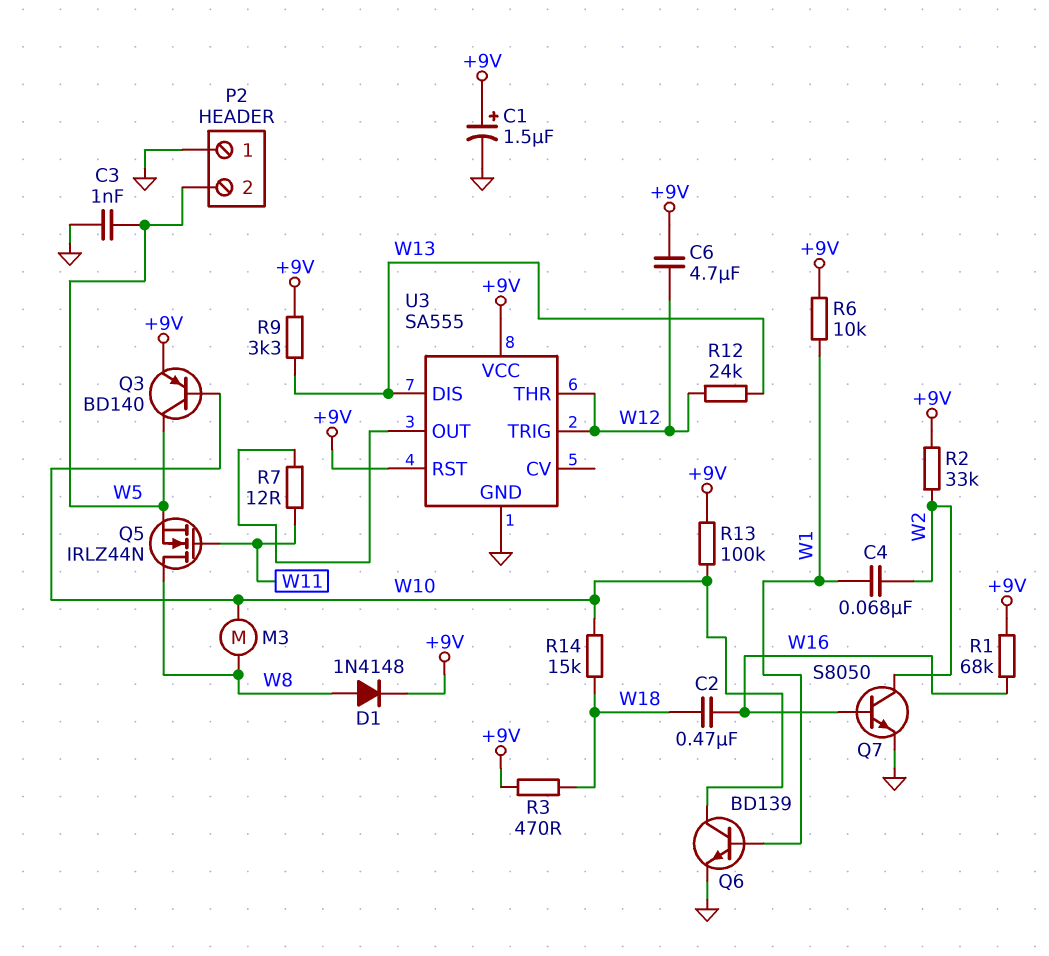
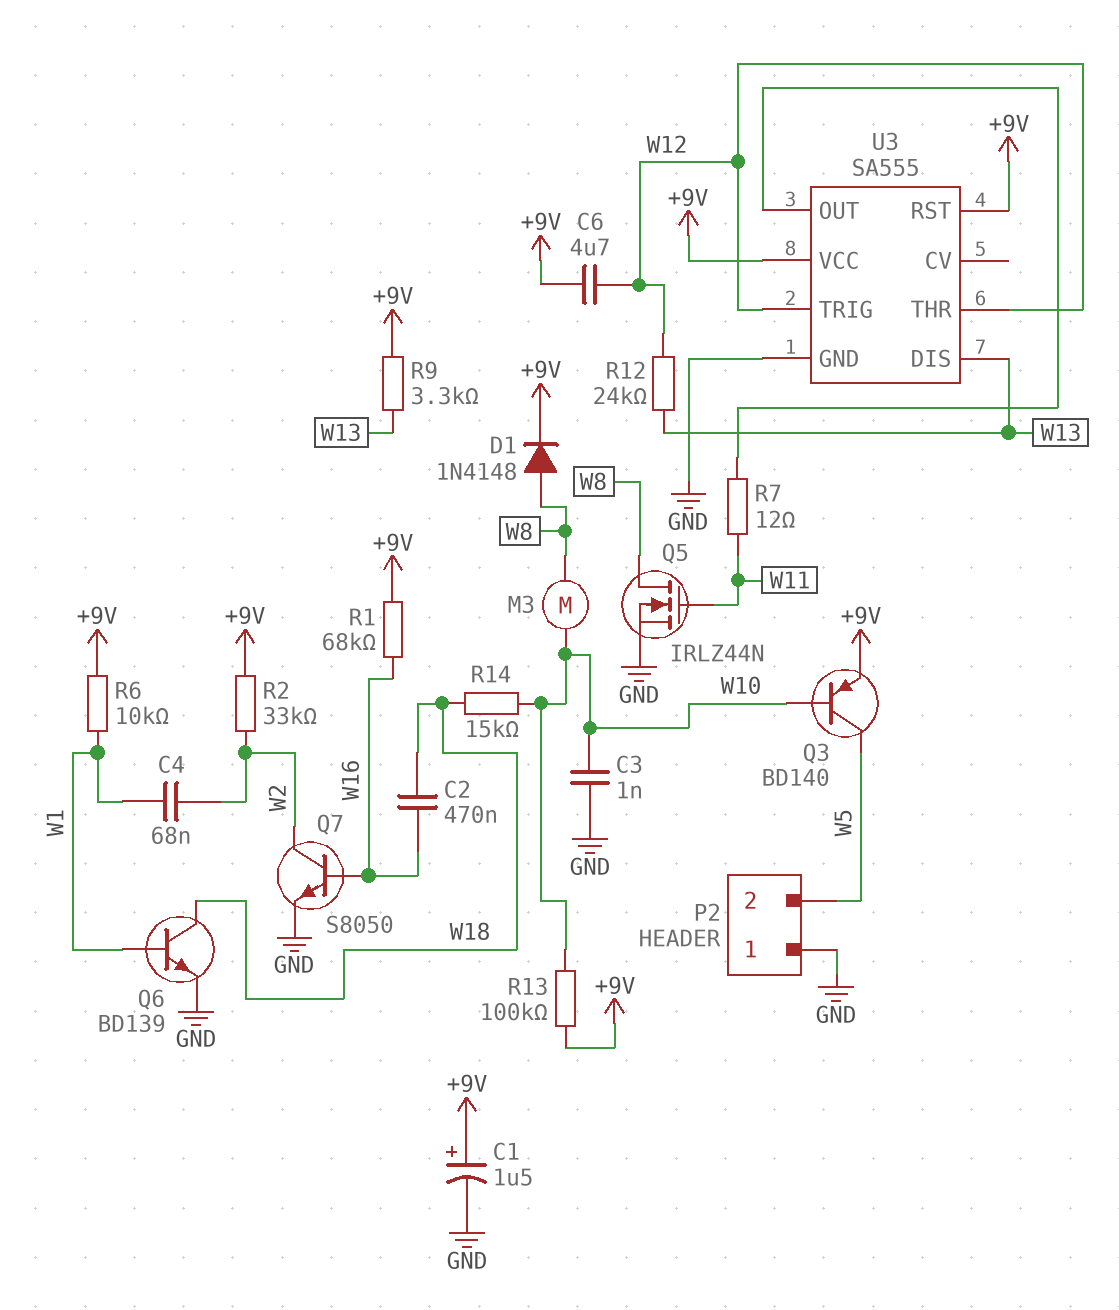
C3: 1nF (GND, W5) -> 1nF (GND, W10)
Q5: NMOS IRLZ44N (G W11, D W8, S W5) -> NMOS IRLZ44N (G W11, D W8, S GND)
Q6: NPN BD139 (B W1, C W10, E GND) -> NPN BD139 (B W1, C W18, E GND)
R3: 470 (+9V, W18) -> none

